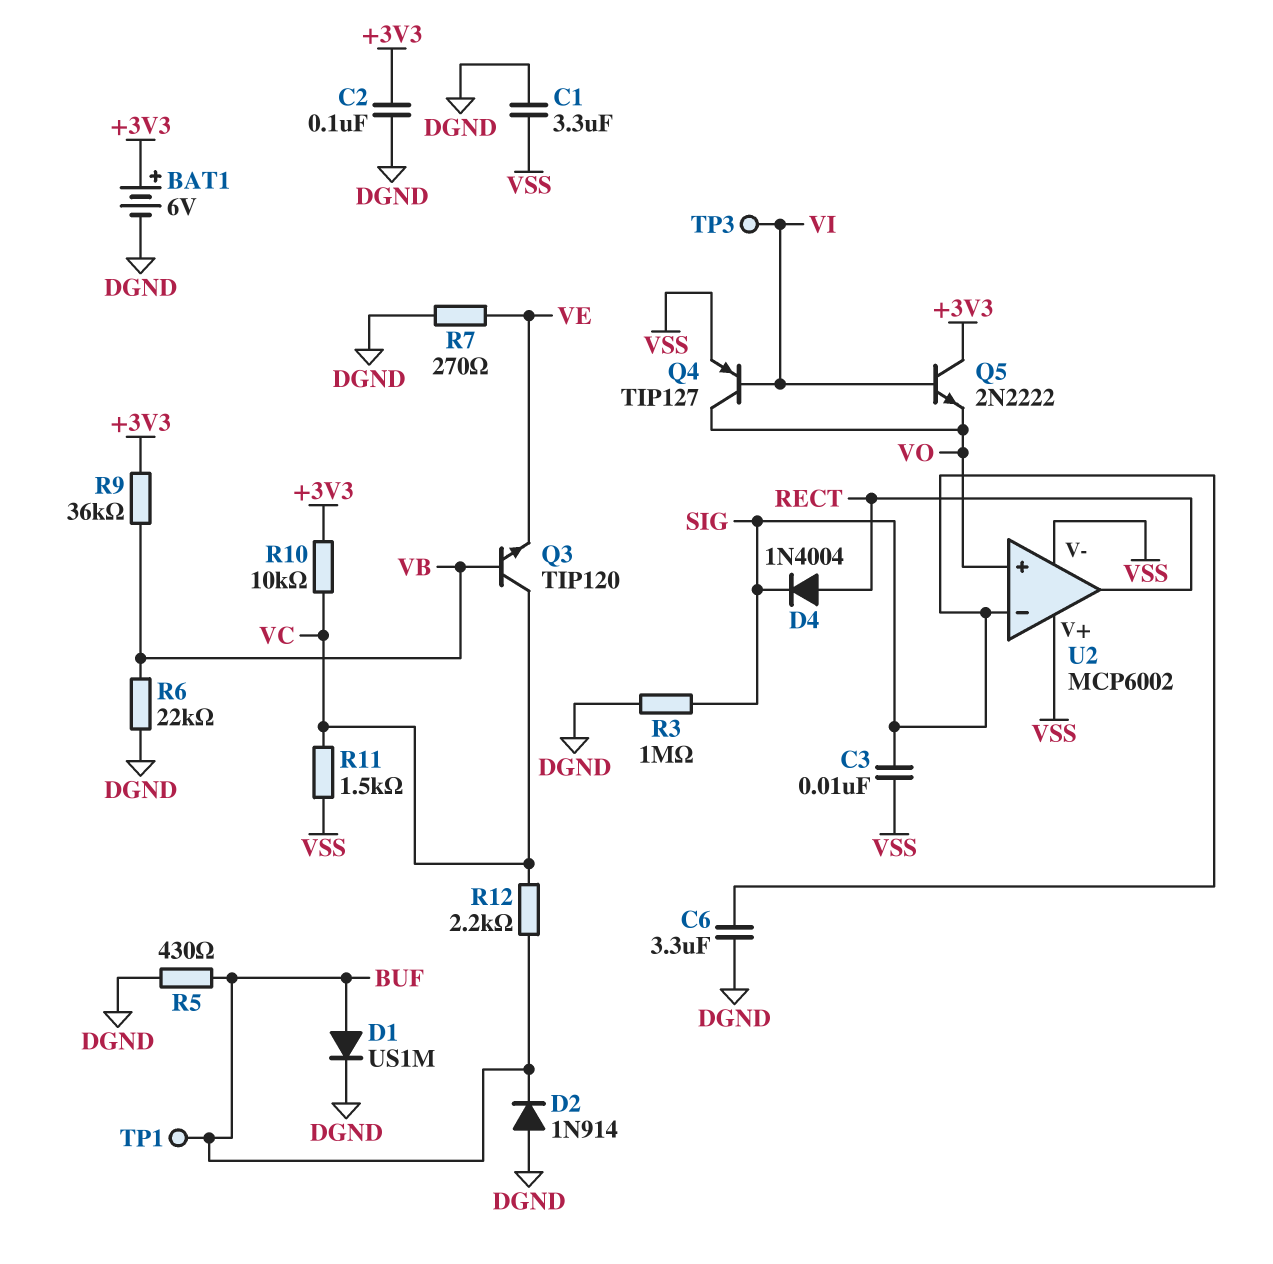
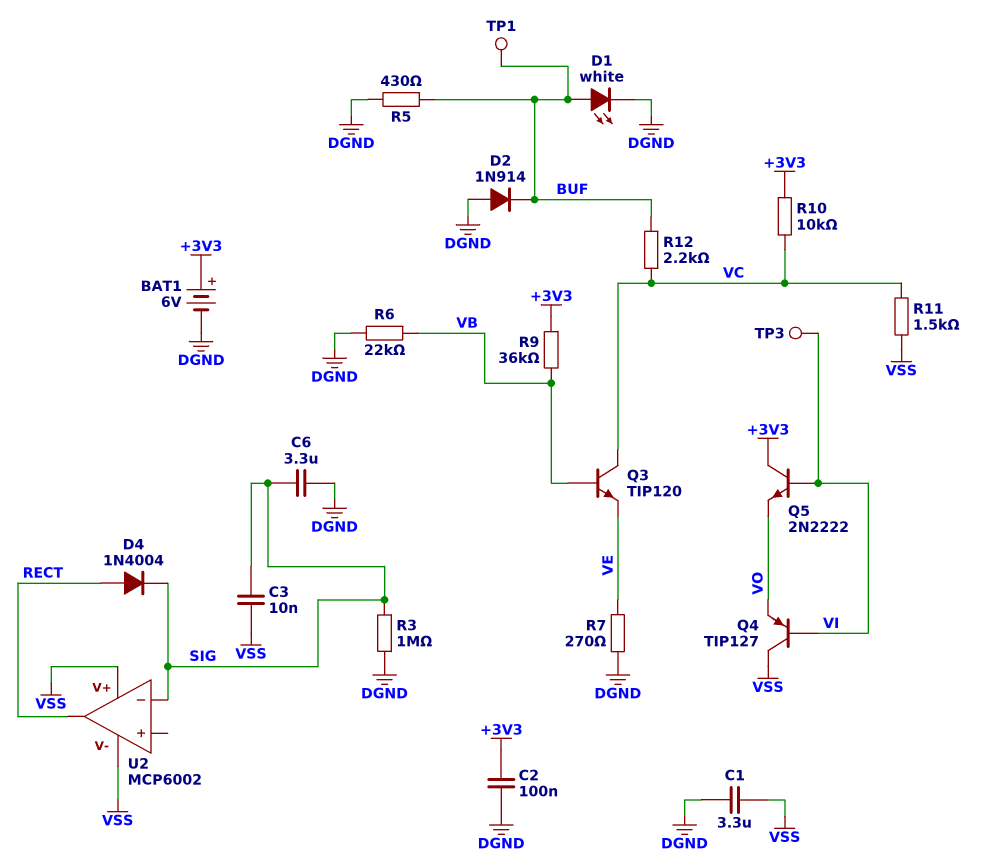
D1: diode US1M (A BUF, K DGND) -> LED white (A BUF, K DGND)
Q4: PNP TIP127 (B VI, C VO, E VSS) -> PNP TIP127 (B VI, C VSS, E VO)
U2 pin in+: VO -> none

